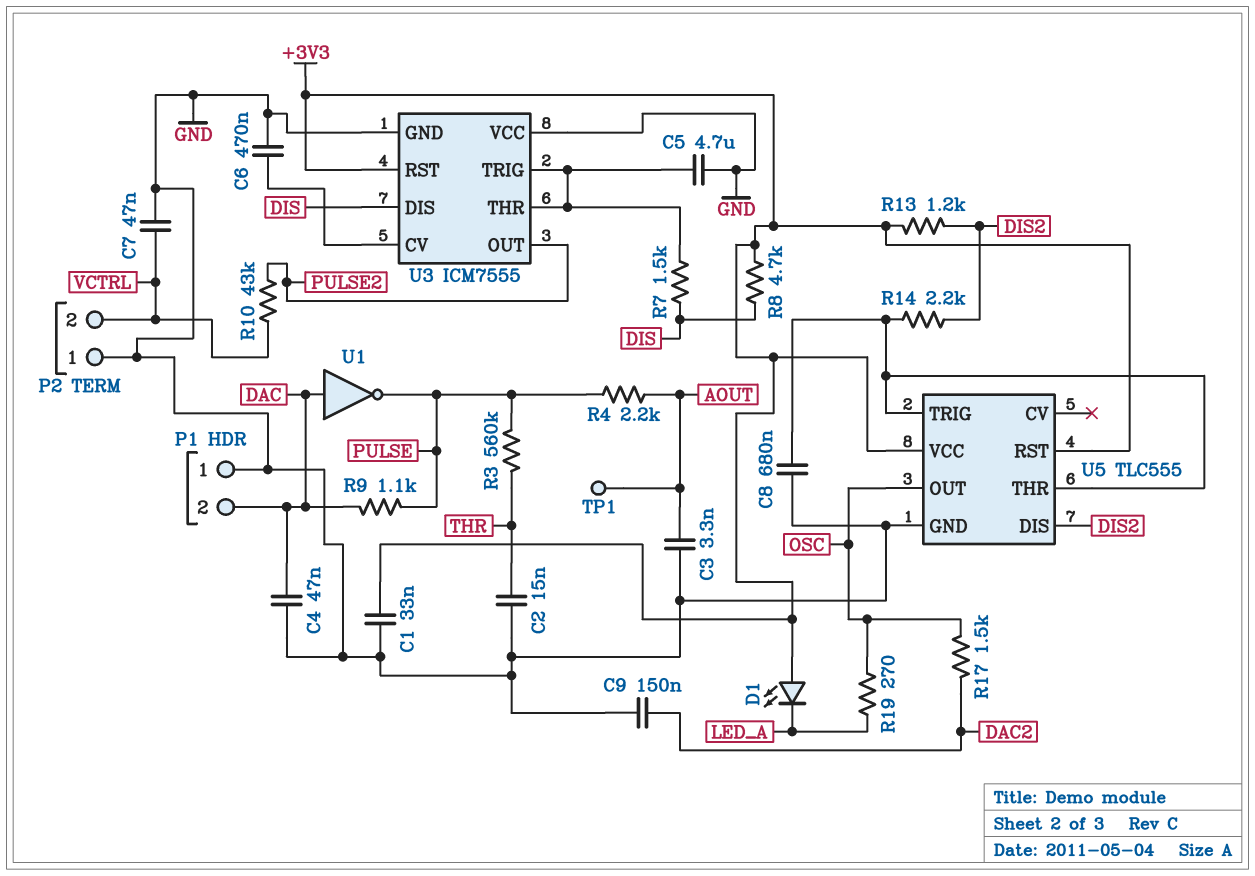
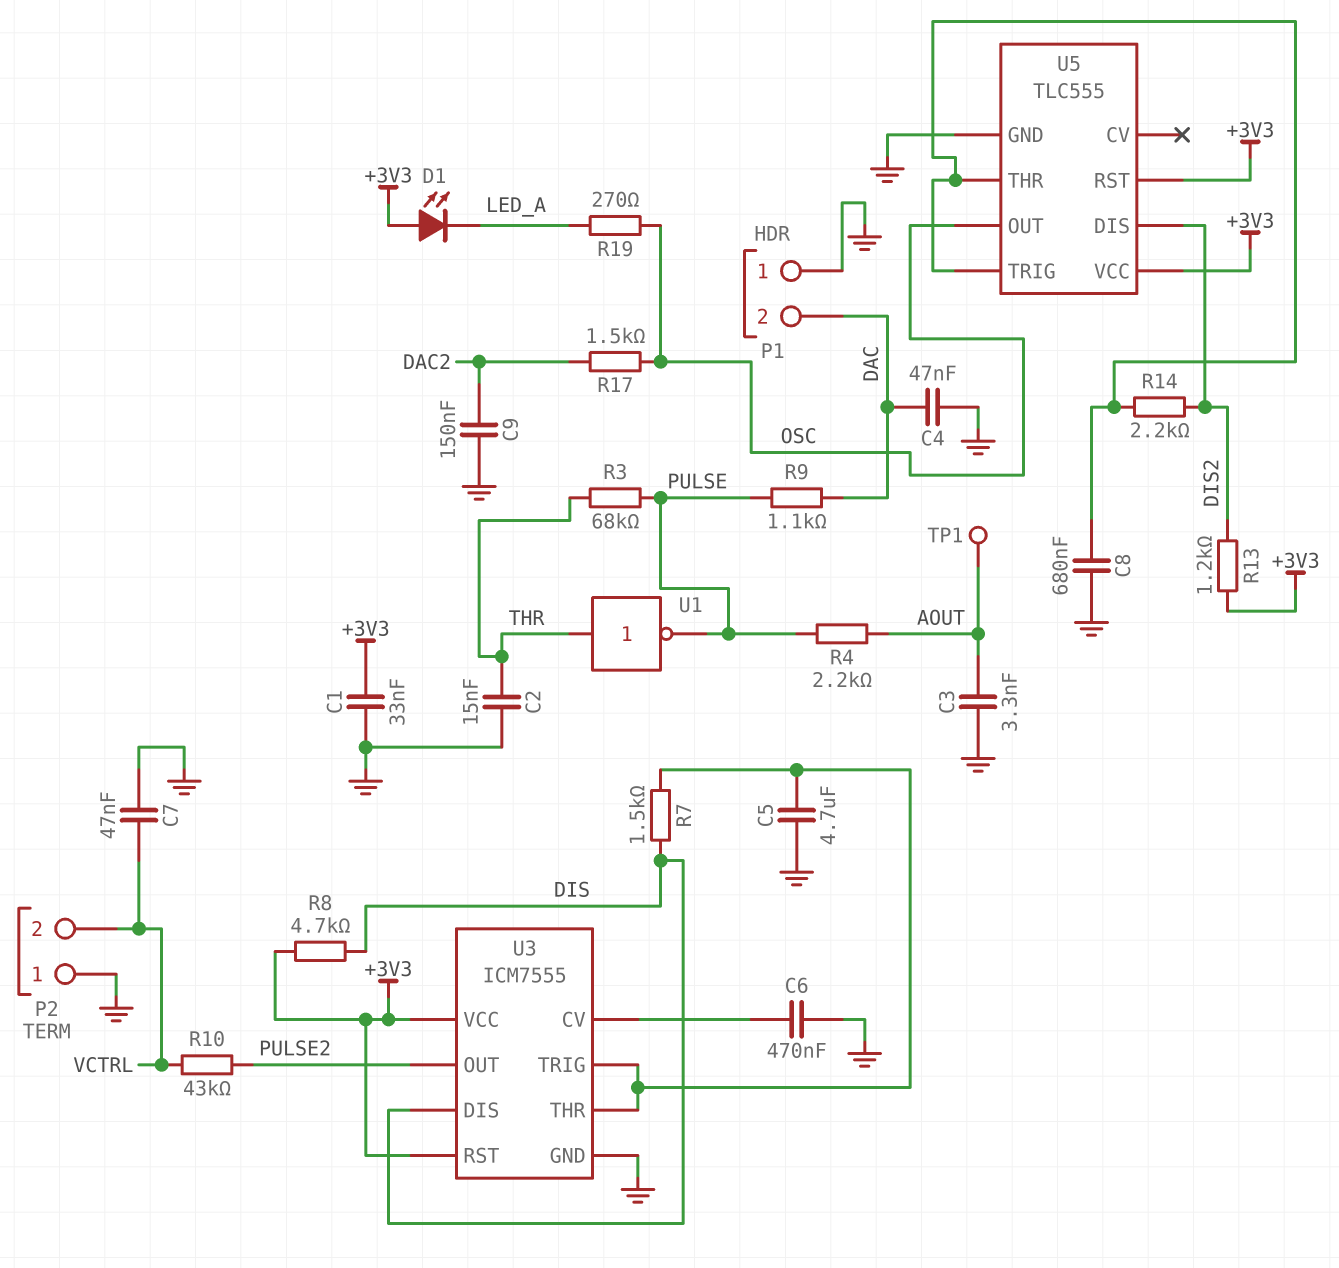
R3: 560k (PULSE, THR) -> 68k (PULSE, THR)
U1: NOT (in DAC, out PULSE) -> NOT (in THR, out PULSE)
U3 pin VCC: GND -> +3V3

